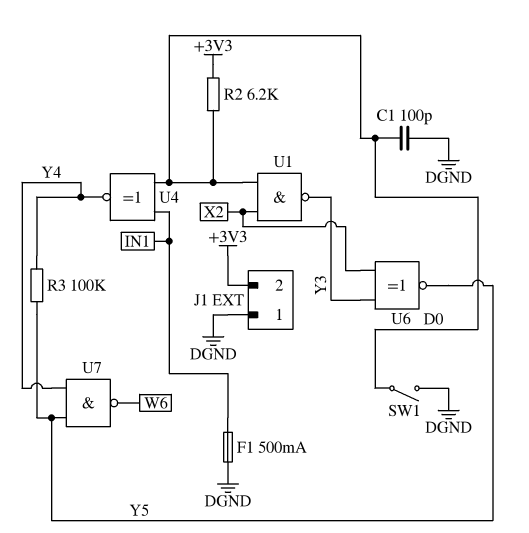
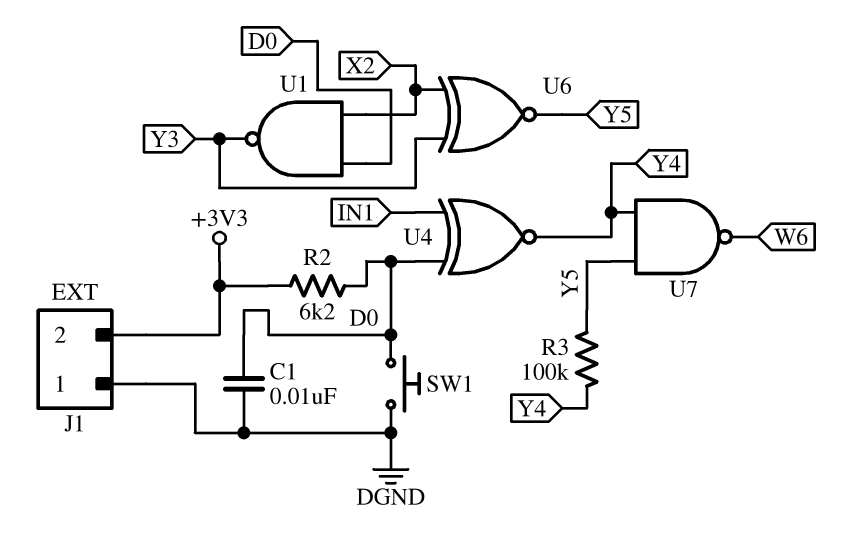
C1: 100pF (D0, DGND) -> 10nF (D0, DGND)
F1: 500mA (DGND, IN1) -> none
SW1: switch (D0, DGND) -> button (D0, DGND)

